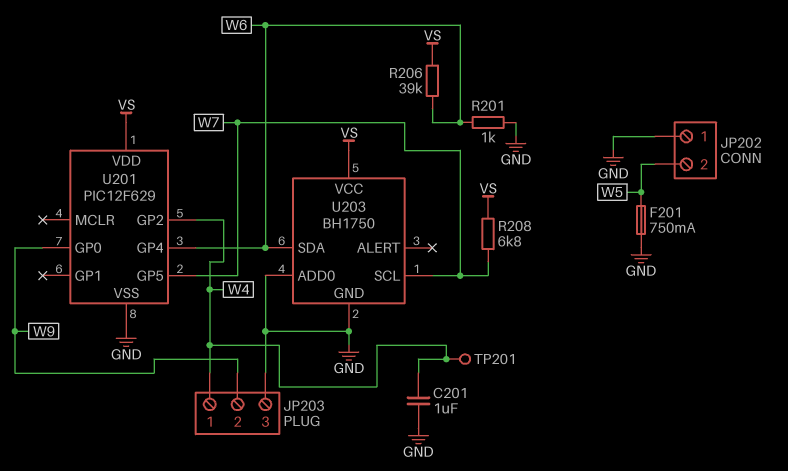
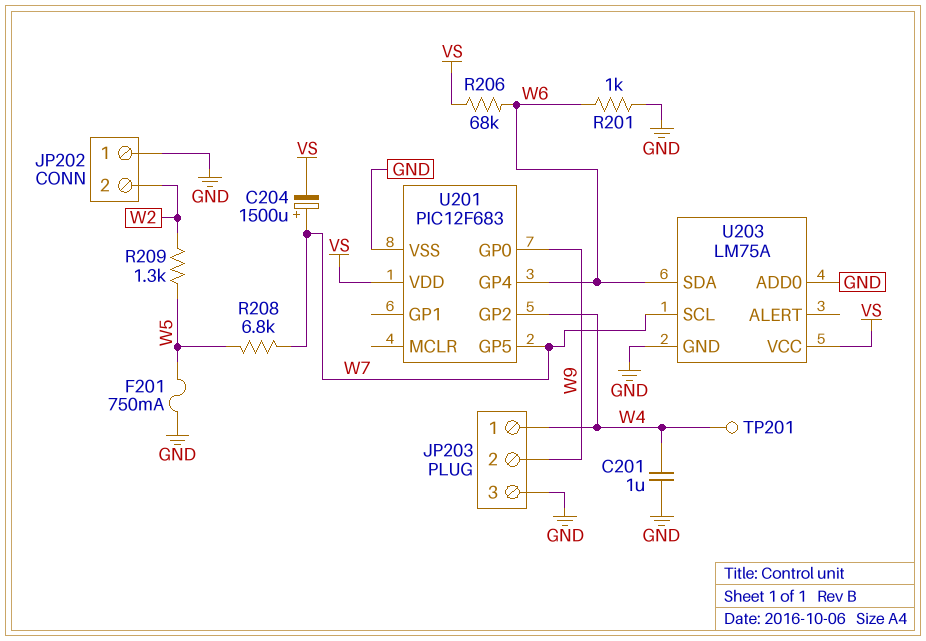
C204: none -> 1500uF (plus W7, minus VS)
JP202 pin 2: W5 -> W2
R206: 39k (VS, W6) -> 68k (VS, W6)
R208: 6.8k (VS, W7) -> 6.8k (W5, W7)
R209: none -> 1.3k (W2, W5)
U201: PIC12F629 -> PIC12F683
U203: BH1750 -> LM75A

